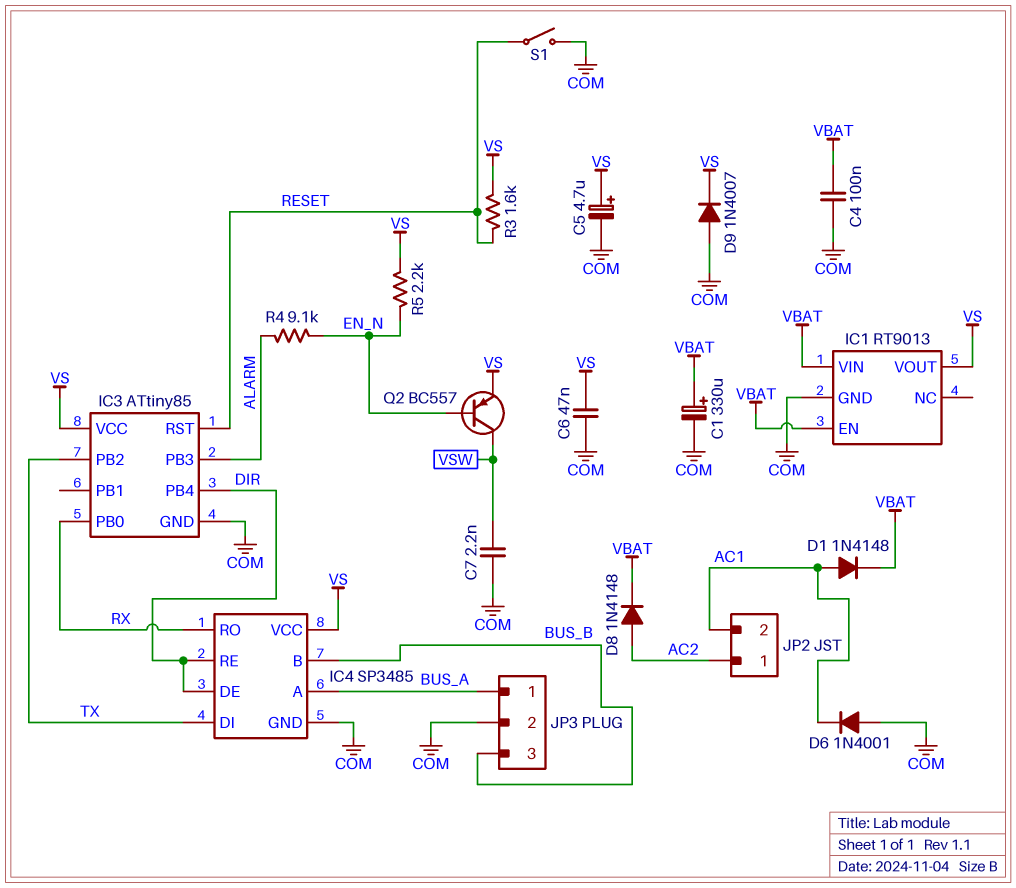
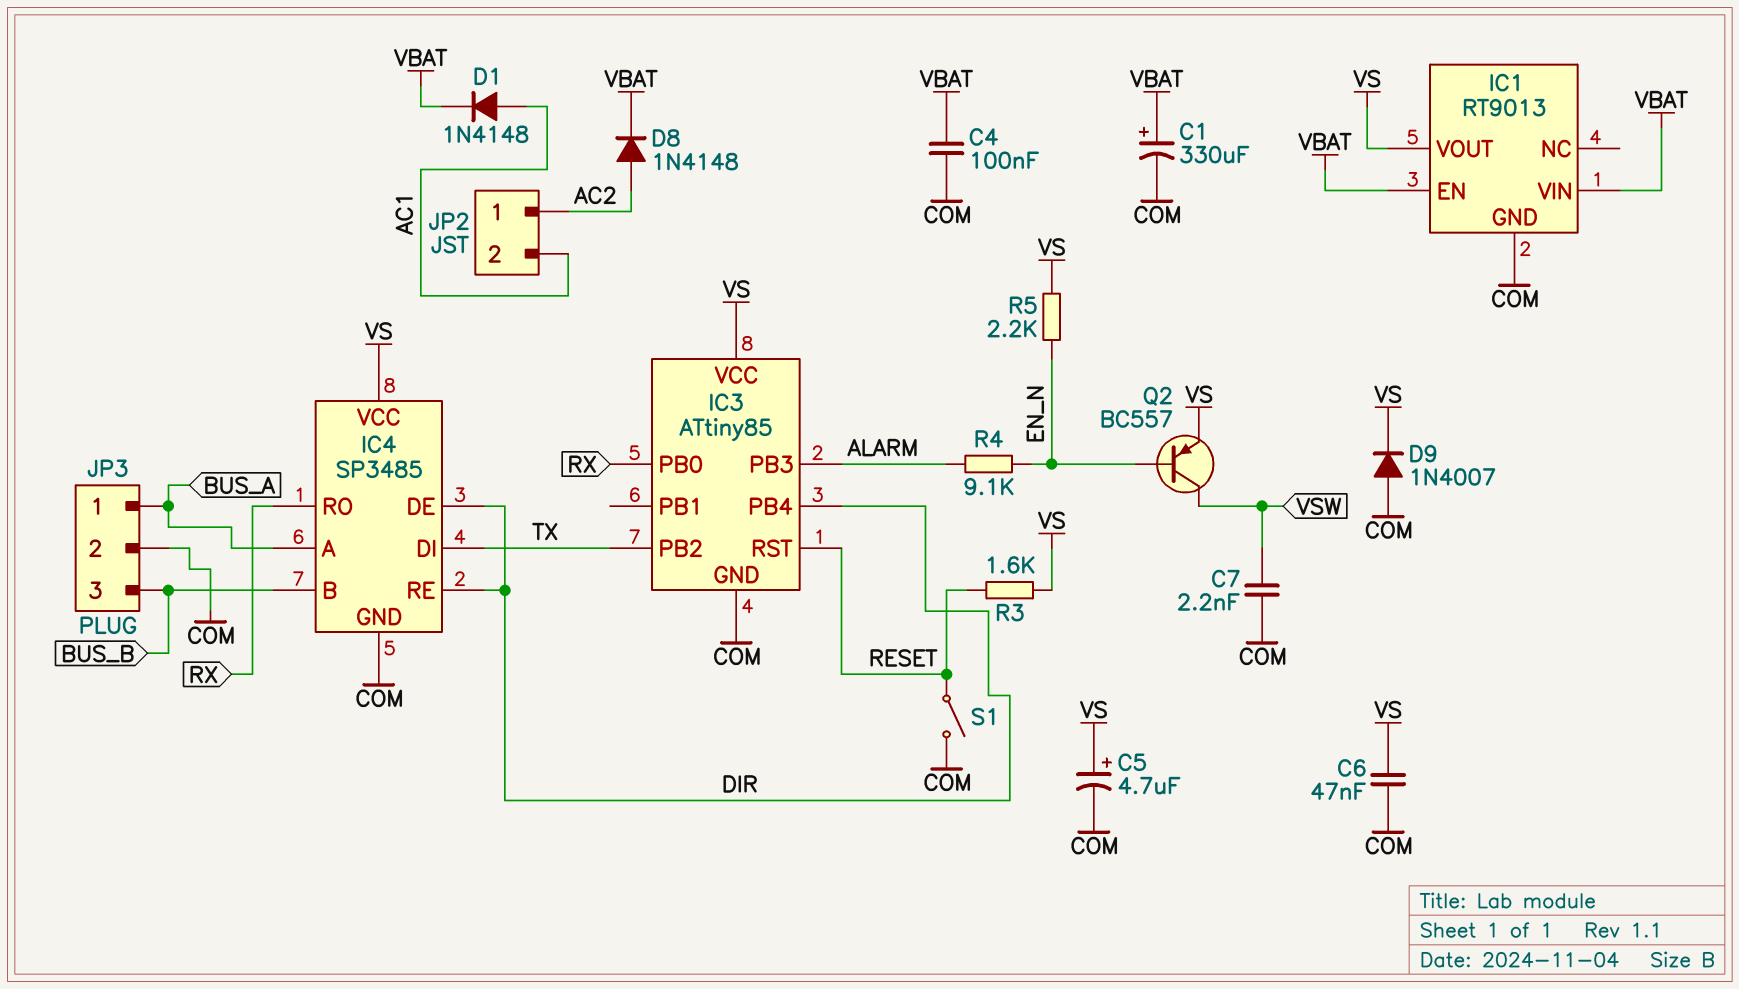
D6: diode 1N4001 (A COM, K AC1) -> none

